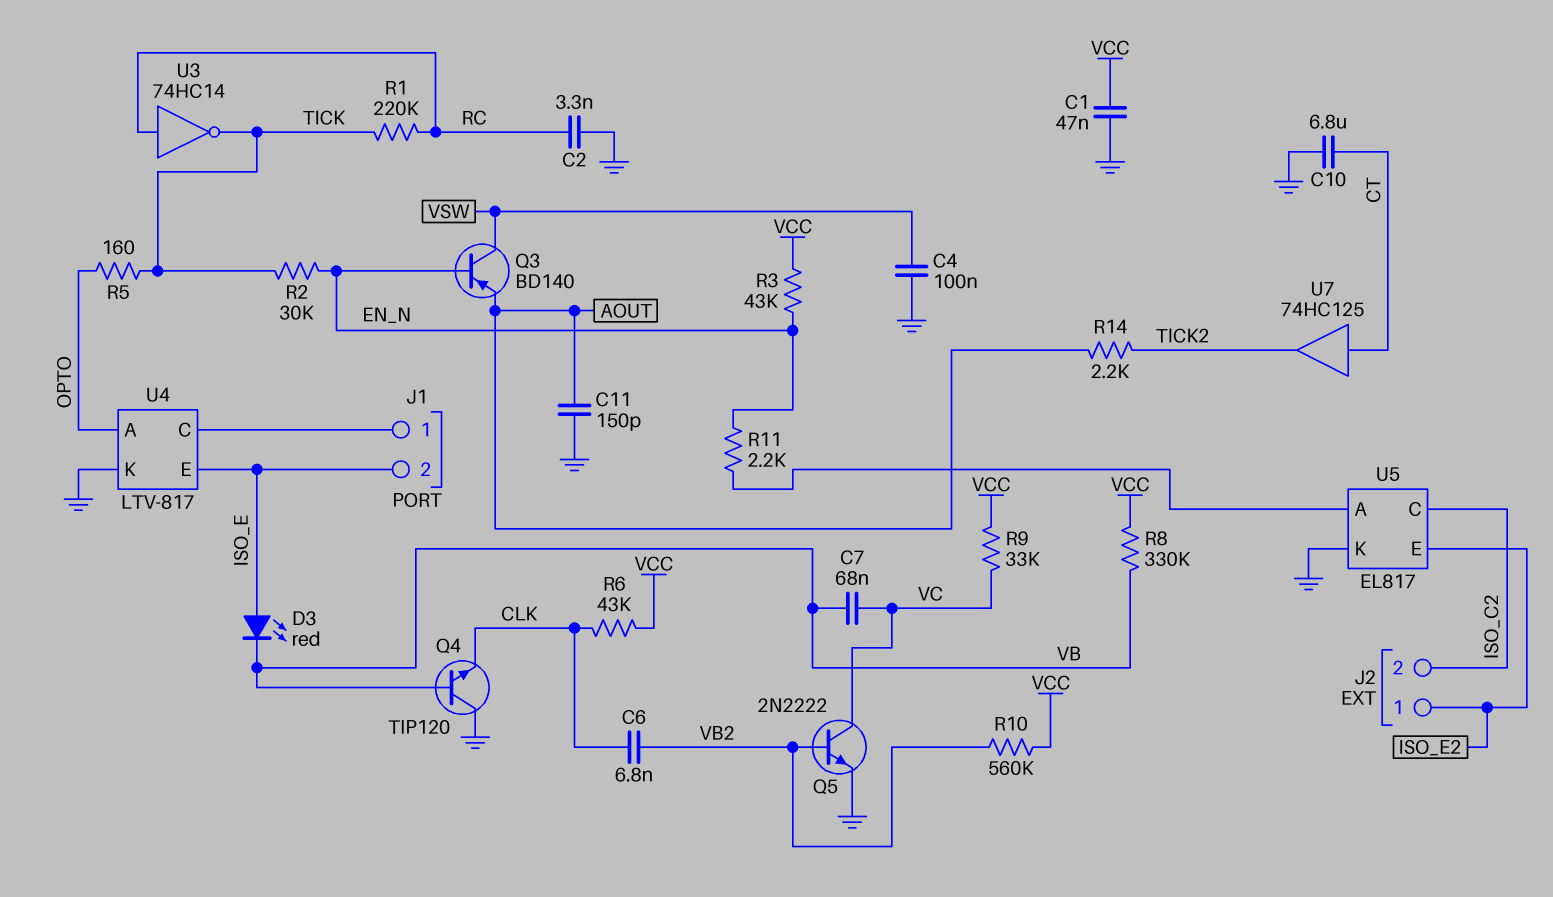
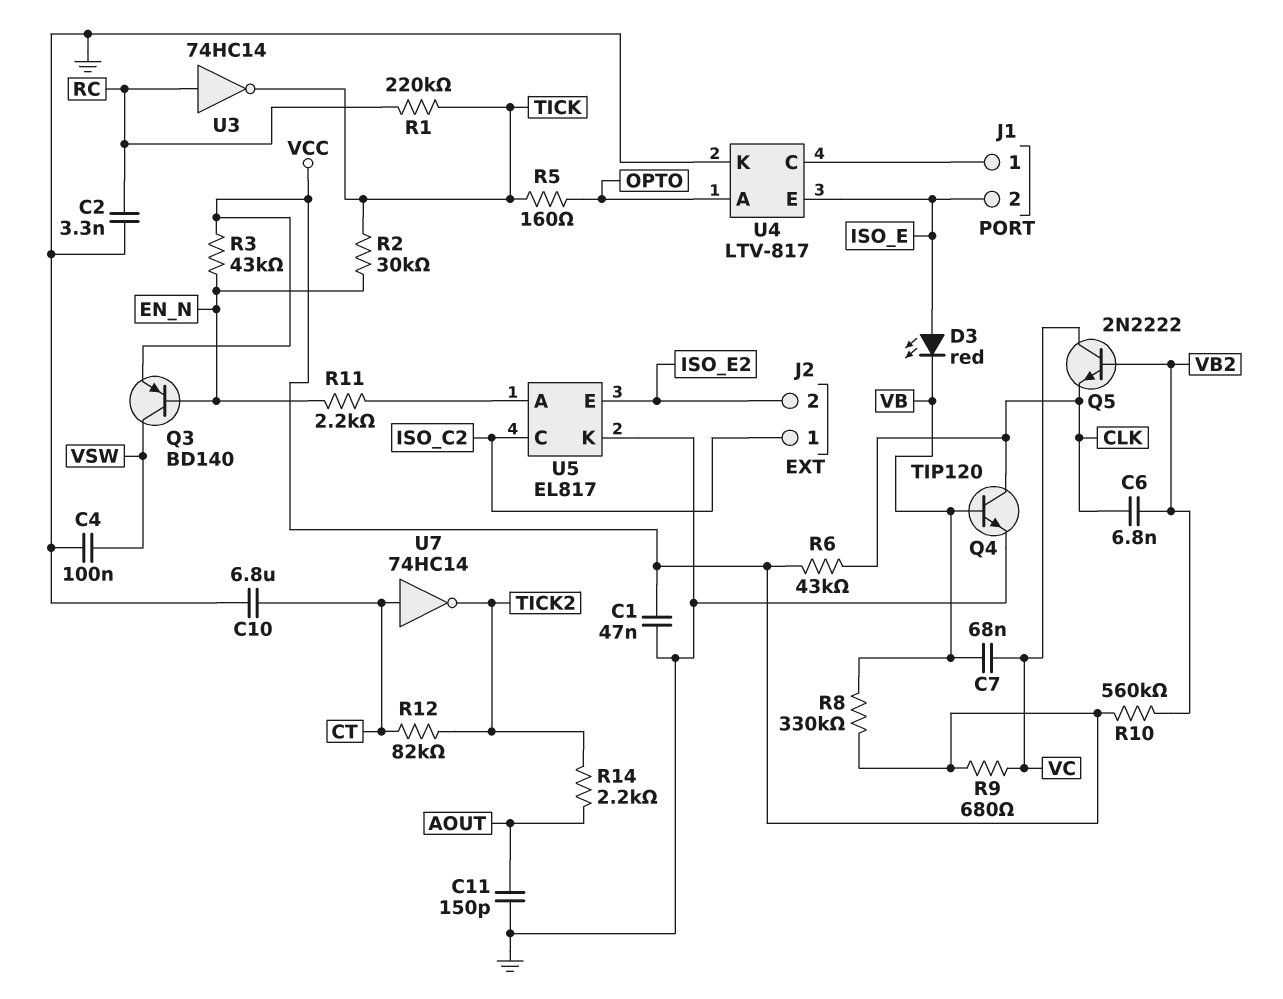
J2 pin 1: ISO_E2 -> ISO_C2
J2 pin 2: ISO_C2 -> ISO_E2
Q3: PNP BD140 (B EN_N, C VSW, E AOUT) -> PNP BD140 (B EN_N, C VSW, E VCC)
Q4: NPN TIP120 (B VB, C GND, E CLK) -> NPN TIP120 (B VB, C CLK, E GND)
Q5: NPN 2N2222 (B VB2, C VC, E GND) -> NPN 2N2222 (B VB2, C VC, E CLK)
R9: 33k (VC, VCC) -> 680 (VC, VCC)
R12: none -> 82k (CT, TICK2)
U7: buffer 74HC125 (in CT, out TICK2) -> NOT 74HC14 (in CT, out TICK2)

